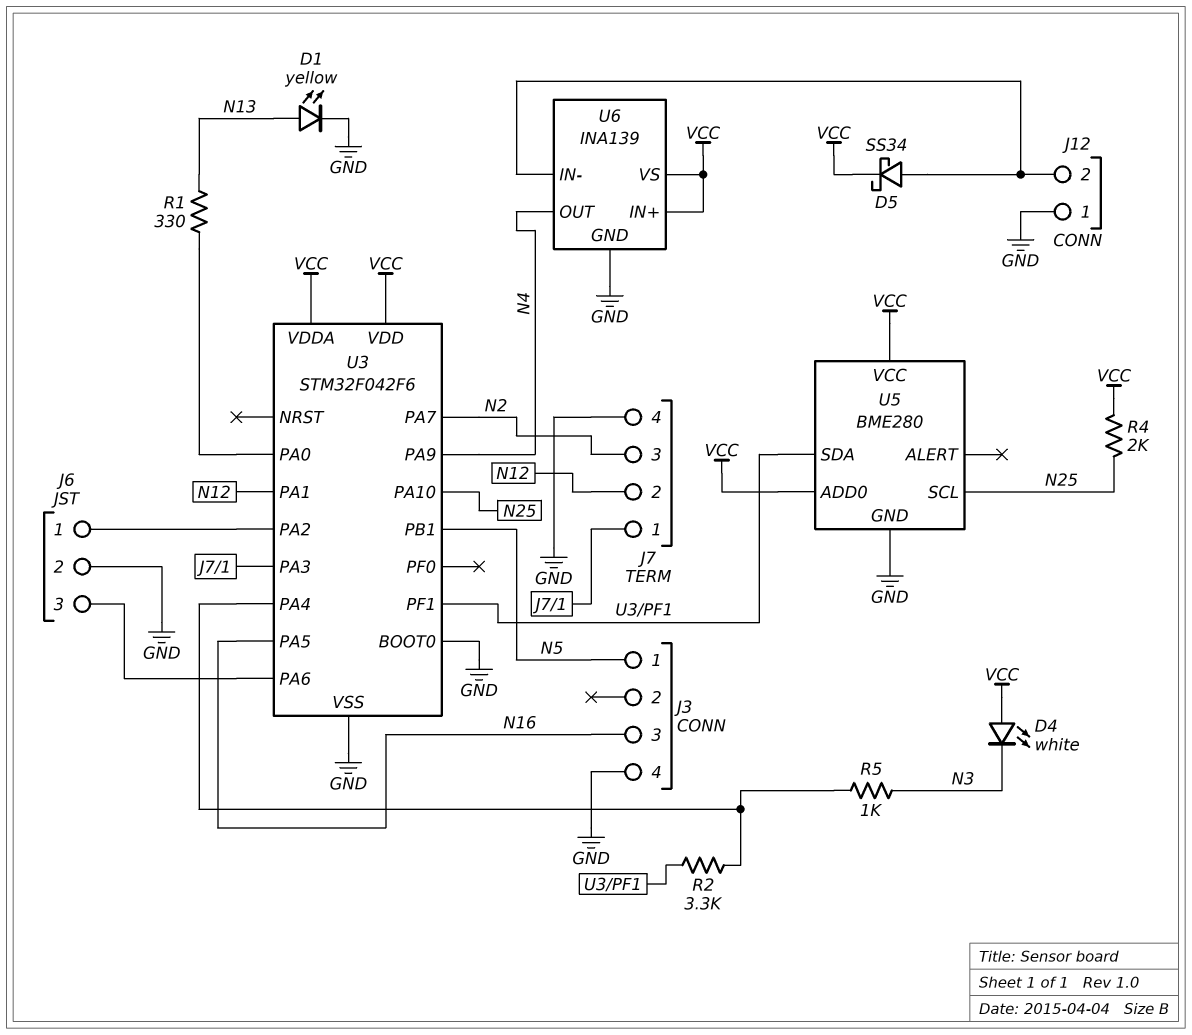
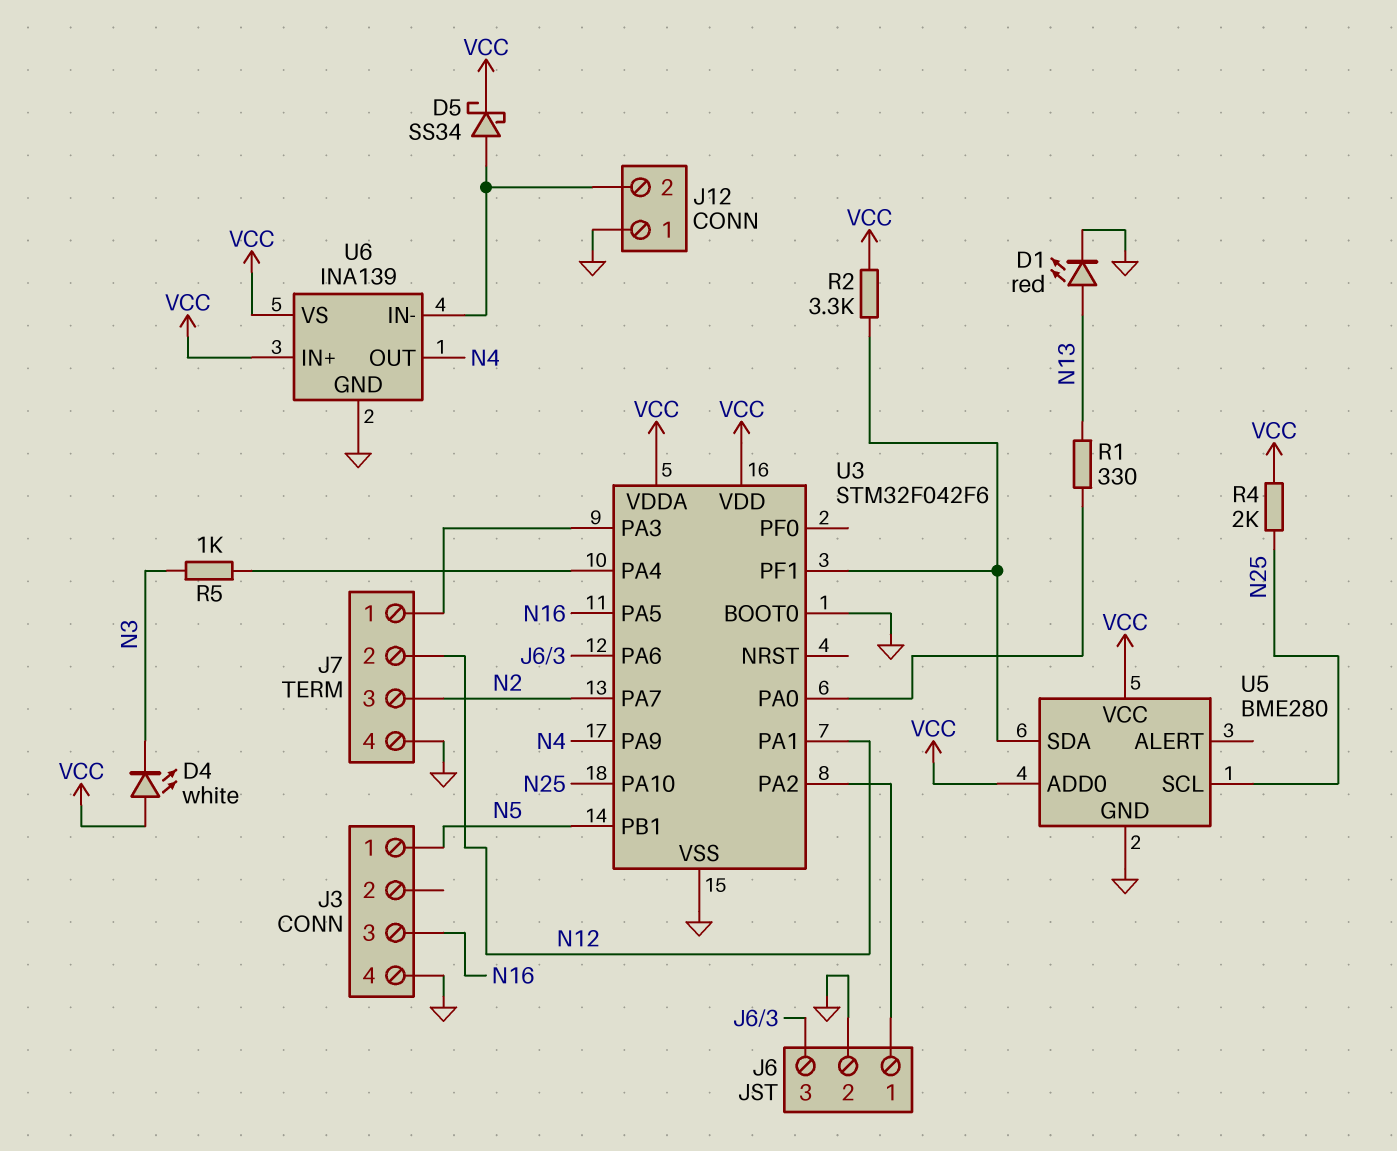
D1: LED yellow (A N13, K GND) -> LED red (A N13, K GND)
R2: 3.3k (U3/PA4, U3/PF1) -> 3.3k (U3/PF1, VCC)

